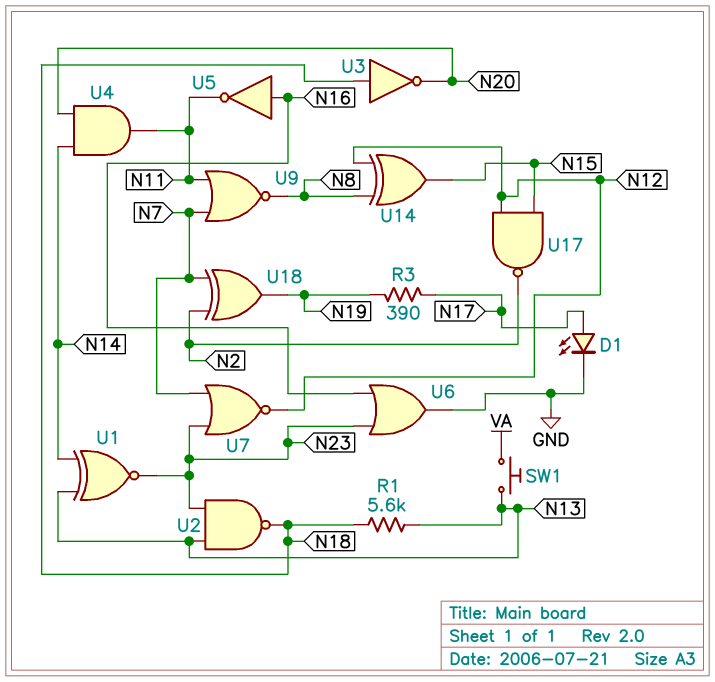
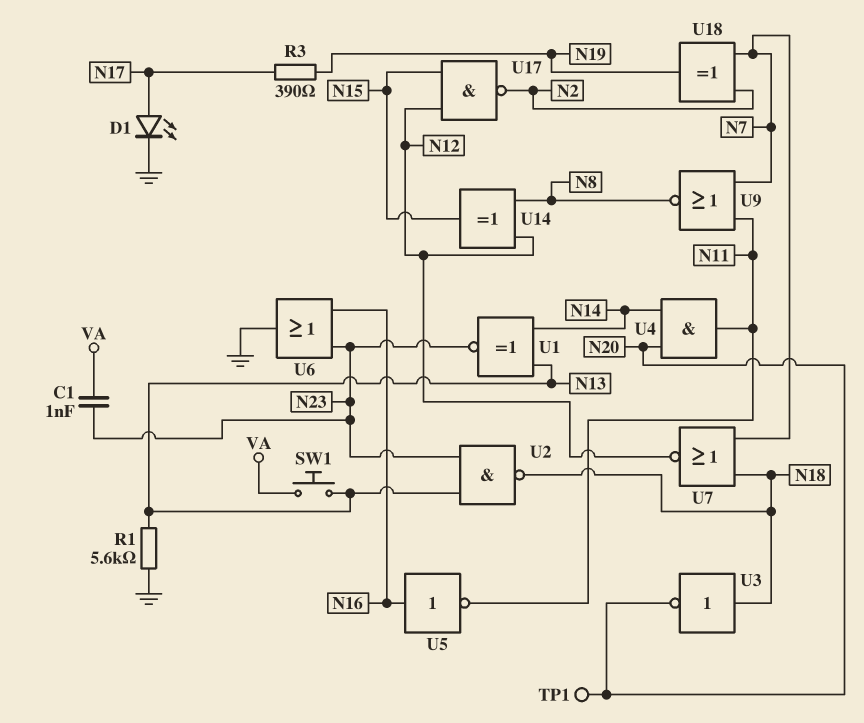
C1: none -> 1nF (N23, VA)
R1: 5.6k (N13, N18) -> 5.6k (GND, N13)
TP1: none -> test point (N20)
U7: NOR (in N7, in N23, out N12) -> NOR (in N7, in N18, out N12)

